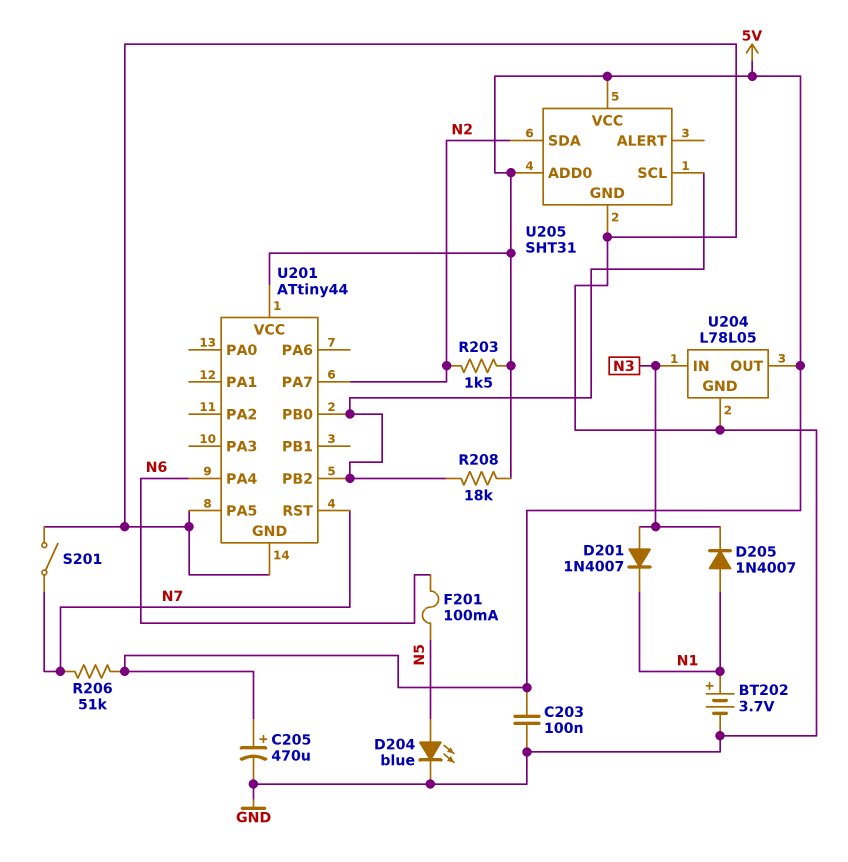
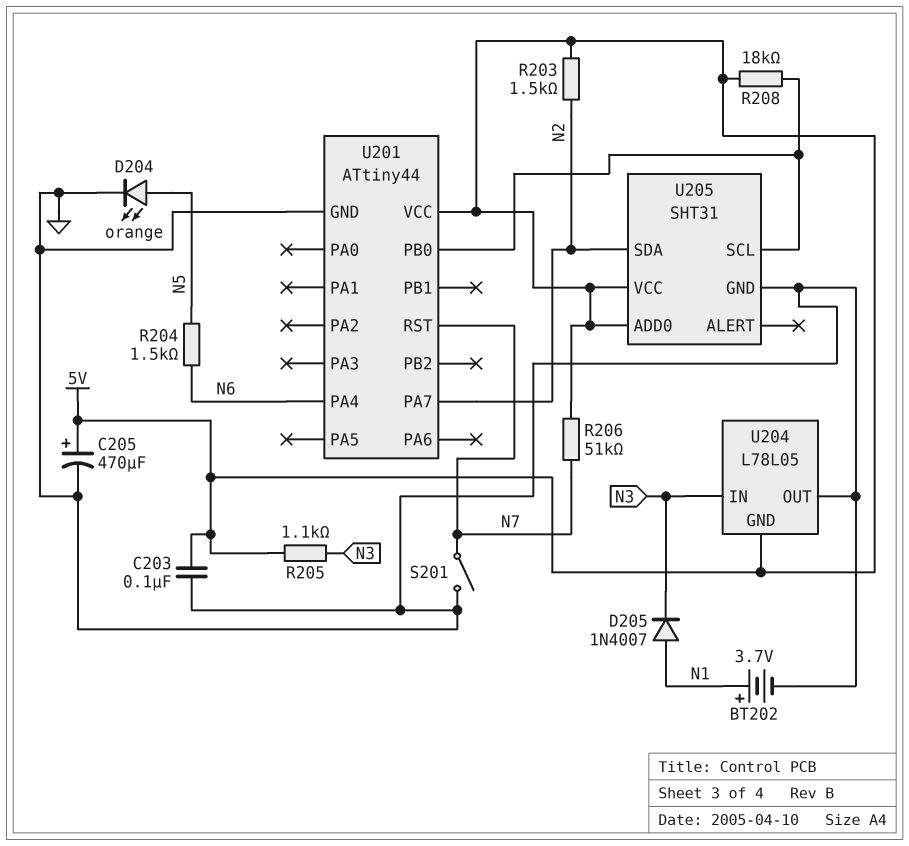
D201: diode 1N4007 (A N3, K N1) -> none
D204: LED blue (A N5, K GND) -> LED orange (A N5, K GND)
F201: 100mA (N5, N6) -> none
R204: none -> 1.5k (N5, N6)
R205: none -> 1.1k (5V, N3)
U201 pin PA5: GND -> none
U201 pin PB2: U201/PB0 -> none
U204 pin GND: GND -> 5V
U204 pin OUT: 5V -> GND

